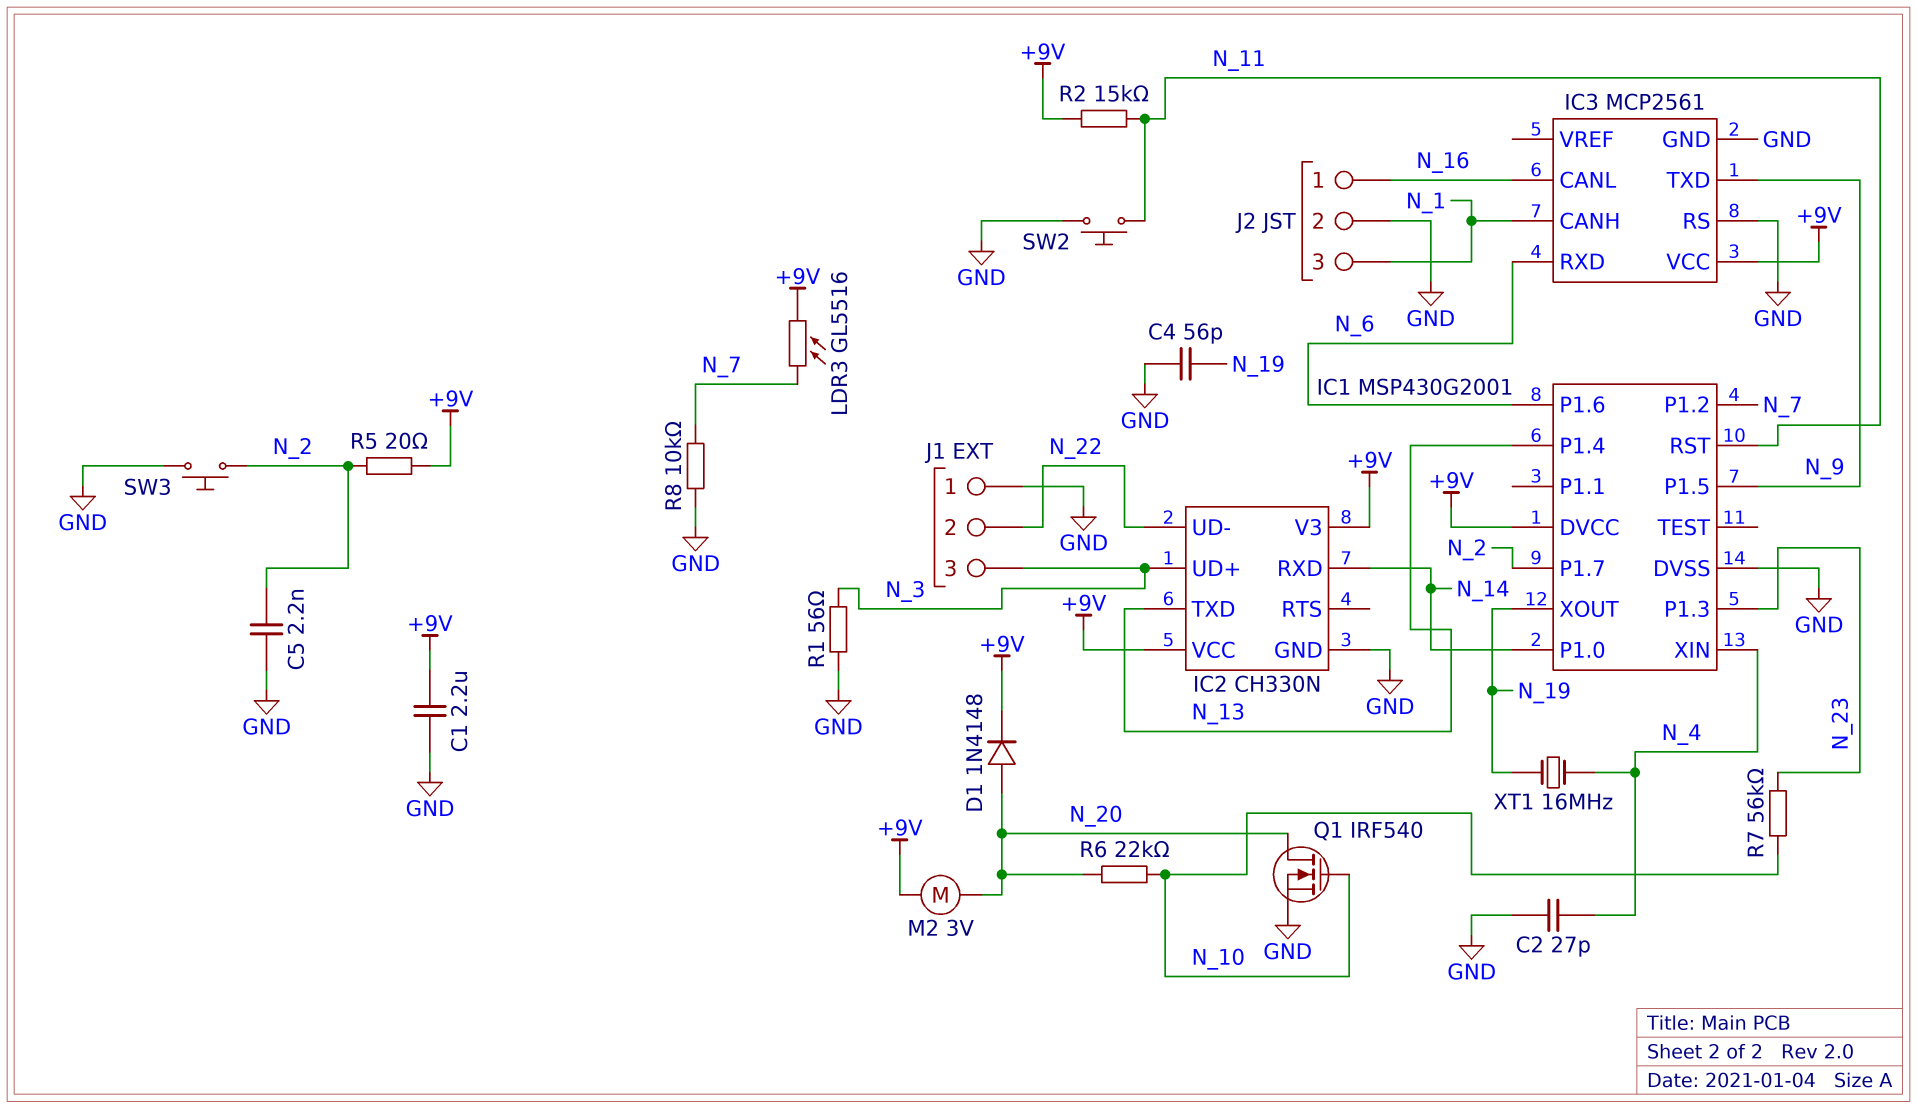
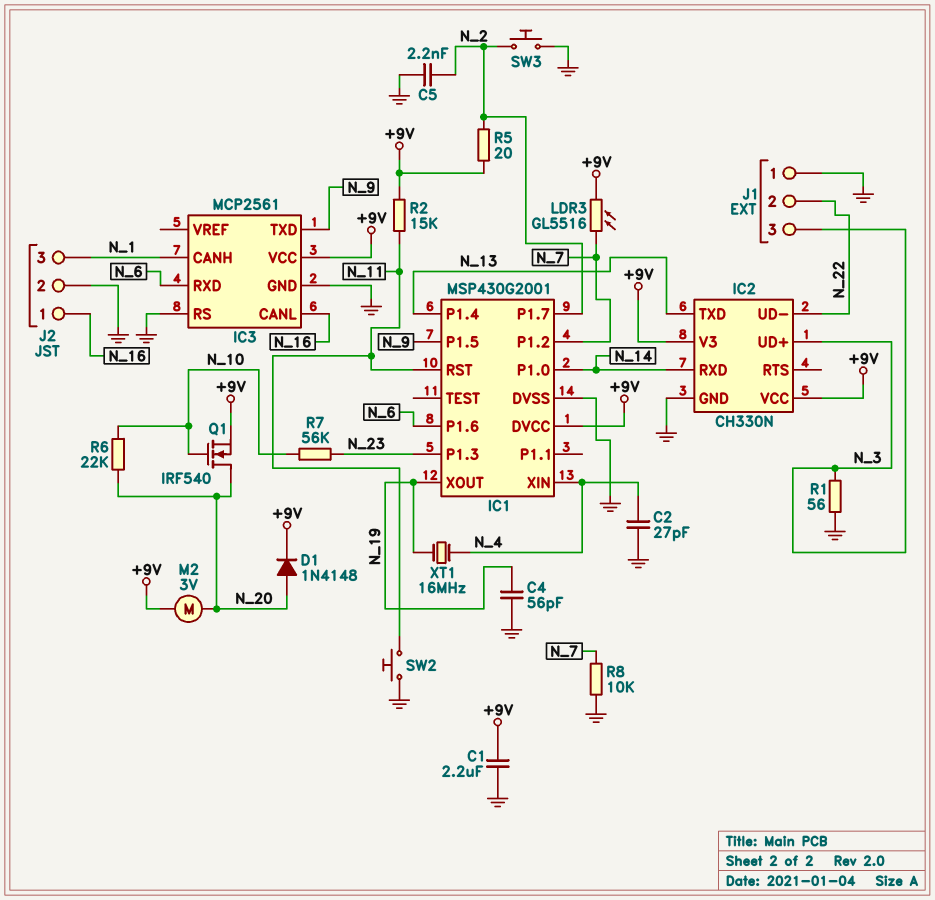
Q1: NMOS IRF540 (G N_10, D N_20, S GND) -> NMOS IRF540 (G N_10, D N_20, S +9V)

